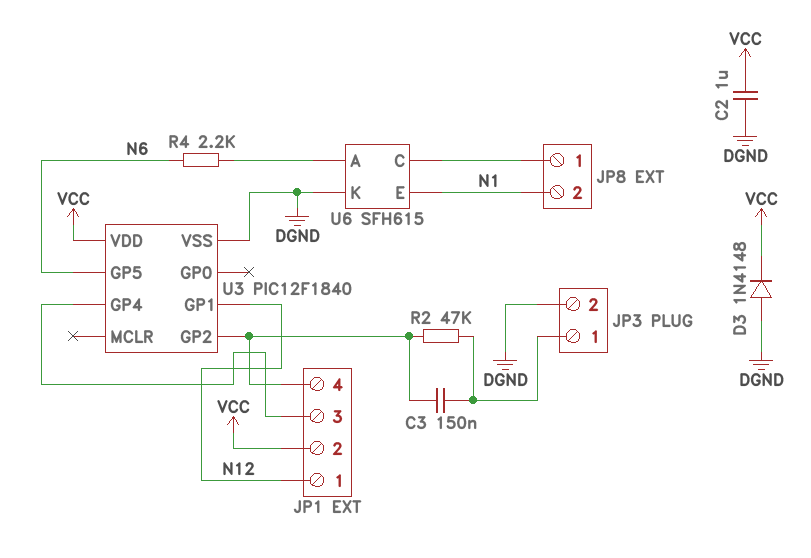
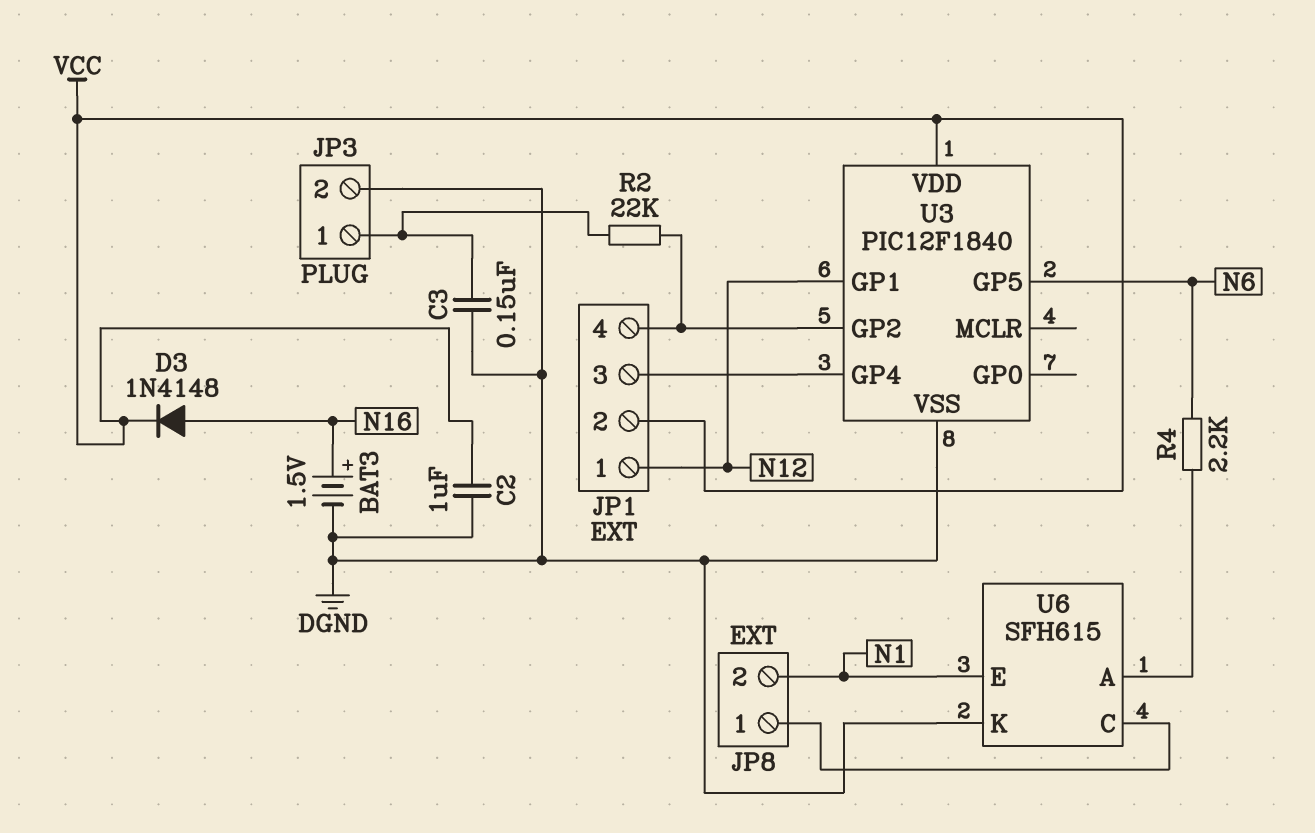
BAT3: none -> 1.5V (plus N16, minus DGND)
C3: 150nF (JP1/4, JP3/1) -> 150nF (DGND, JP3/1)
D3: diode 1N4148 (A DGND, K VCC) -> diode 1N4148 (A N16, K VCC)
R2: 47k (JP1/4, JP3/1) -> 22k (JP1/4, JP3/1)

